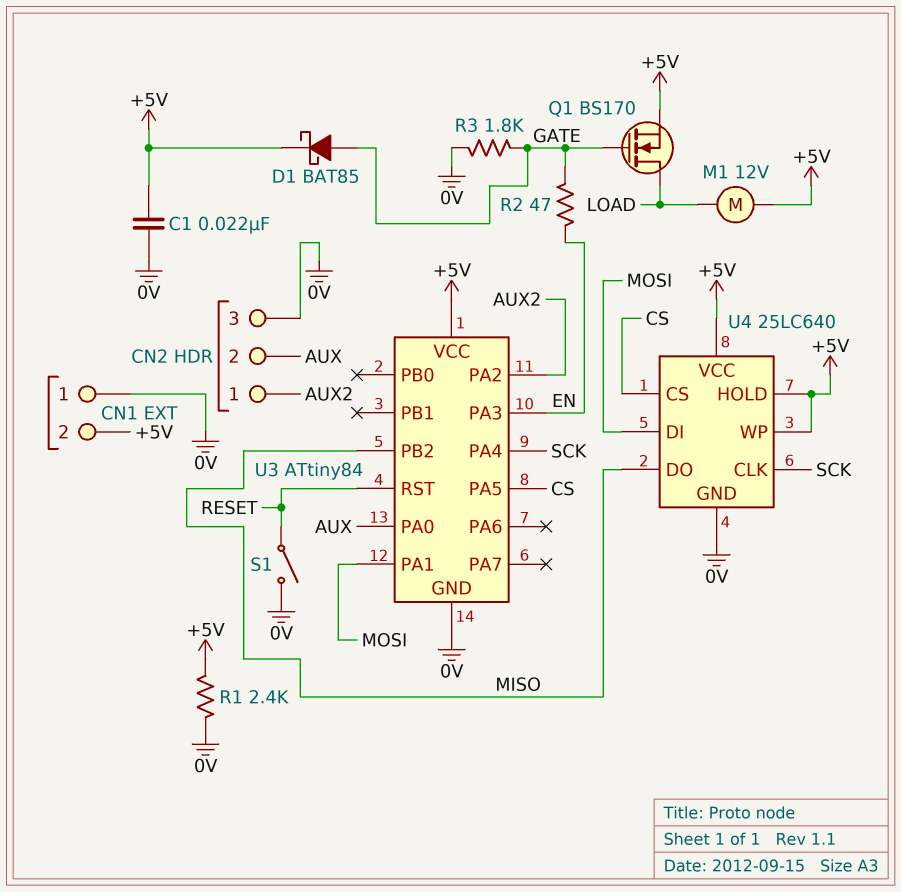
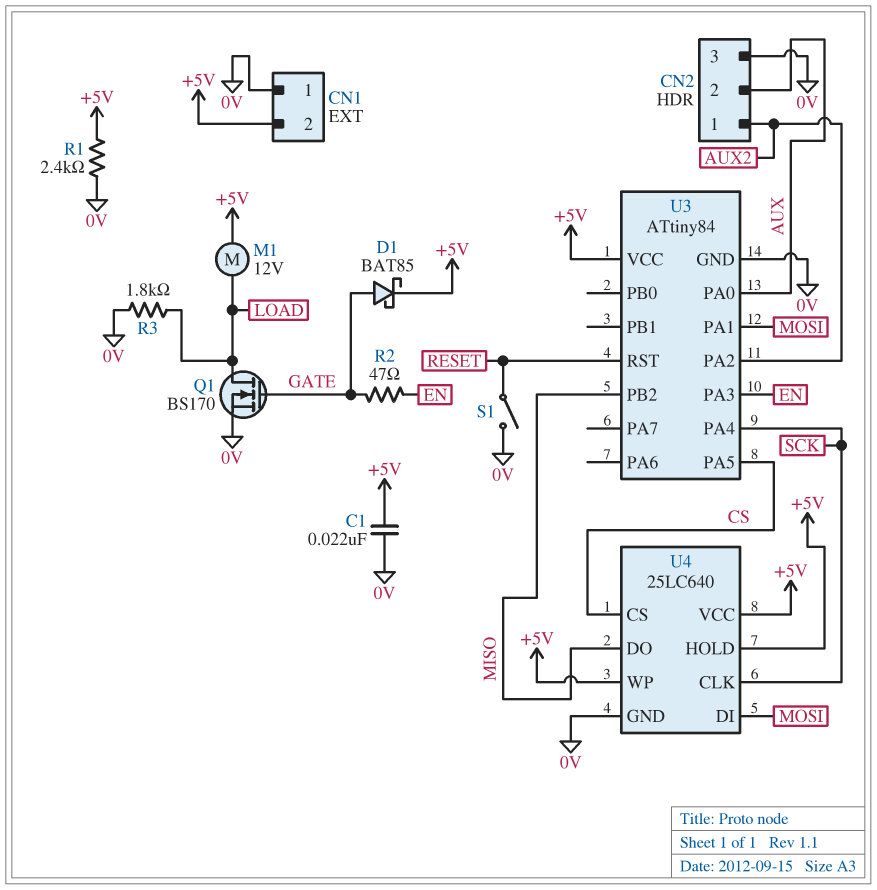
Q1: NMOS BS170 (G GATE, D LOAD, S +5V) -> NMOS BS170 (G GATE, D LOAD, S 0V)
R3: 1.8k (0V, GATE) -> 1.8k (0V, LOAD)

